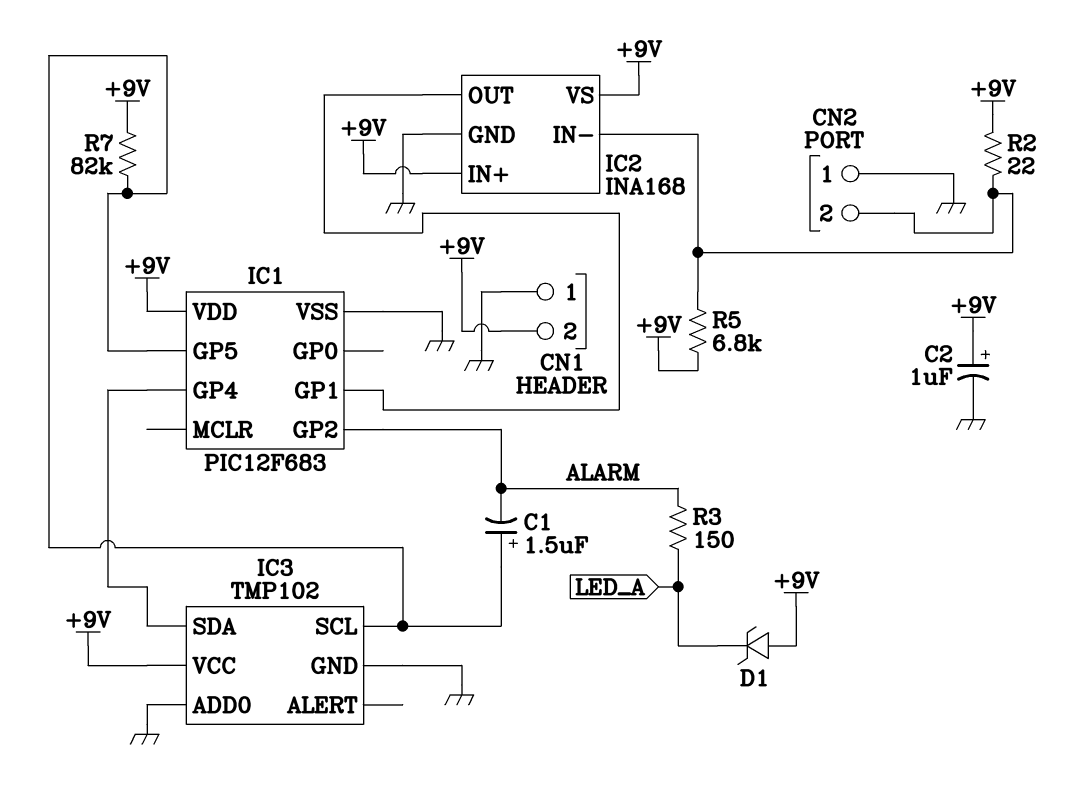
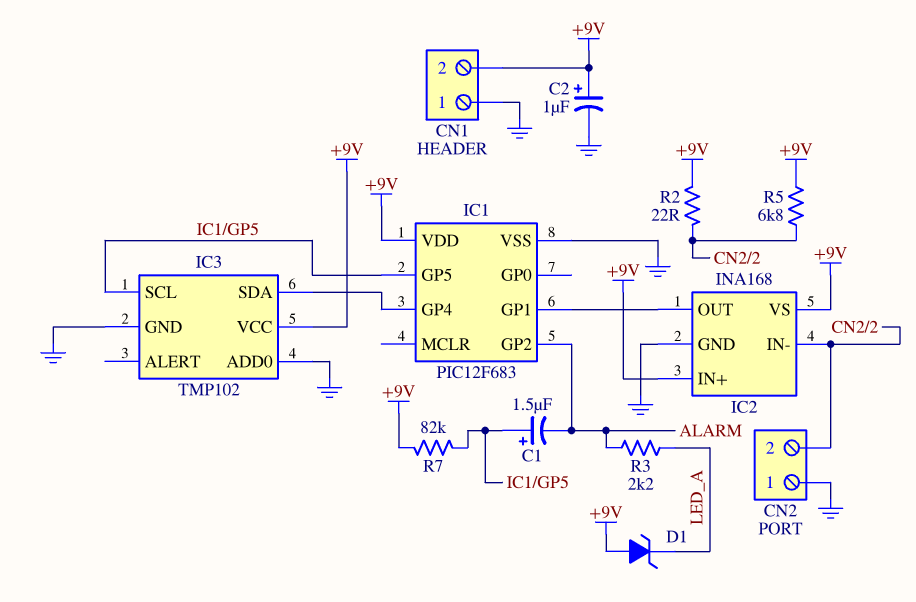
R3: 150 (ALARM, LED_A) -> 2.2k (ALARM, LED_A)

